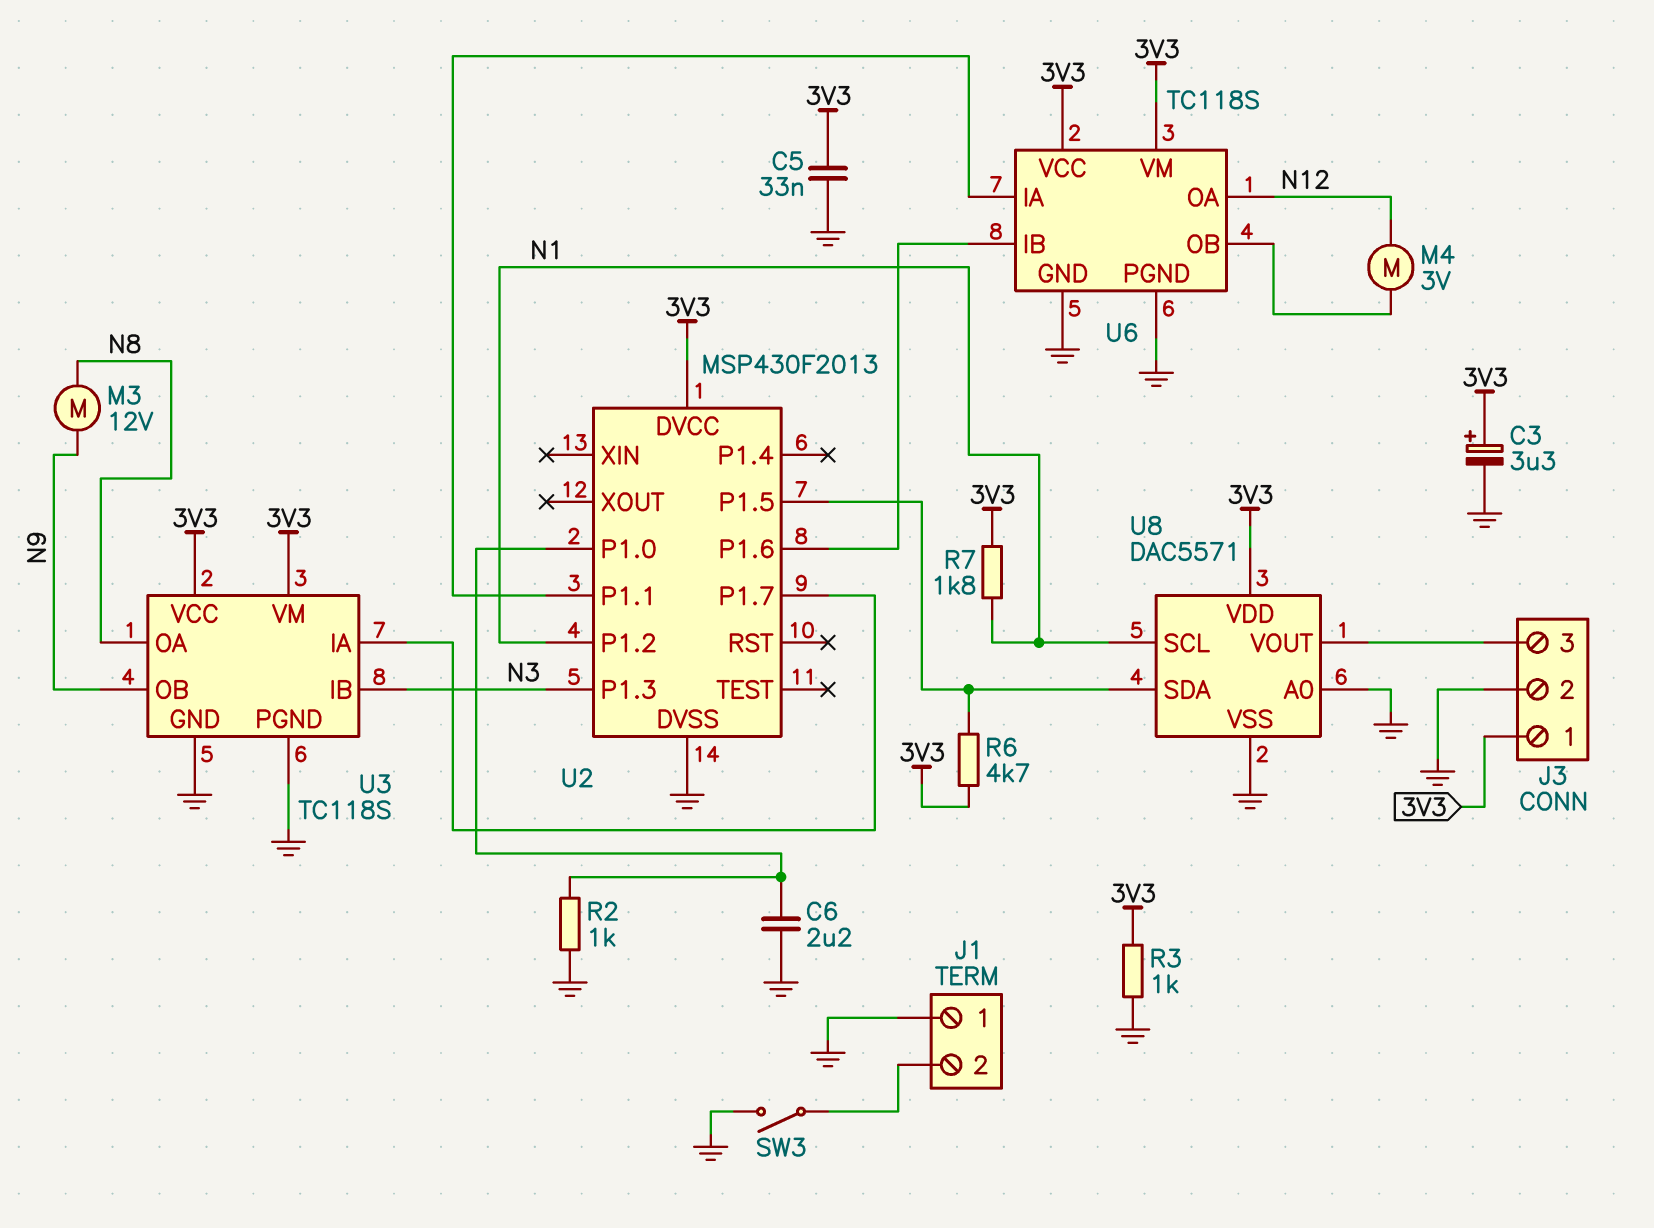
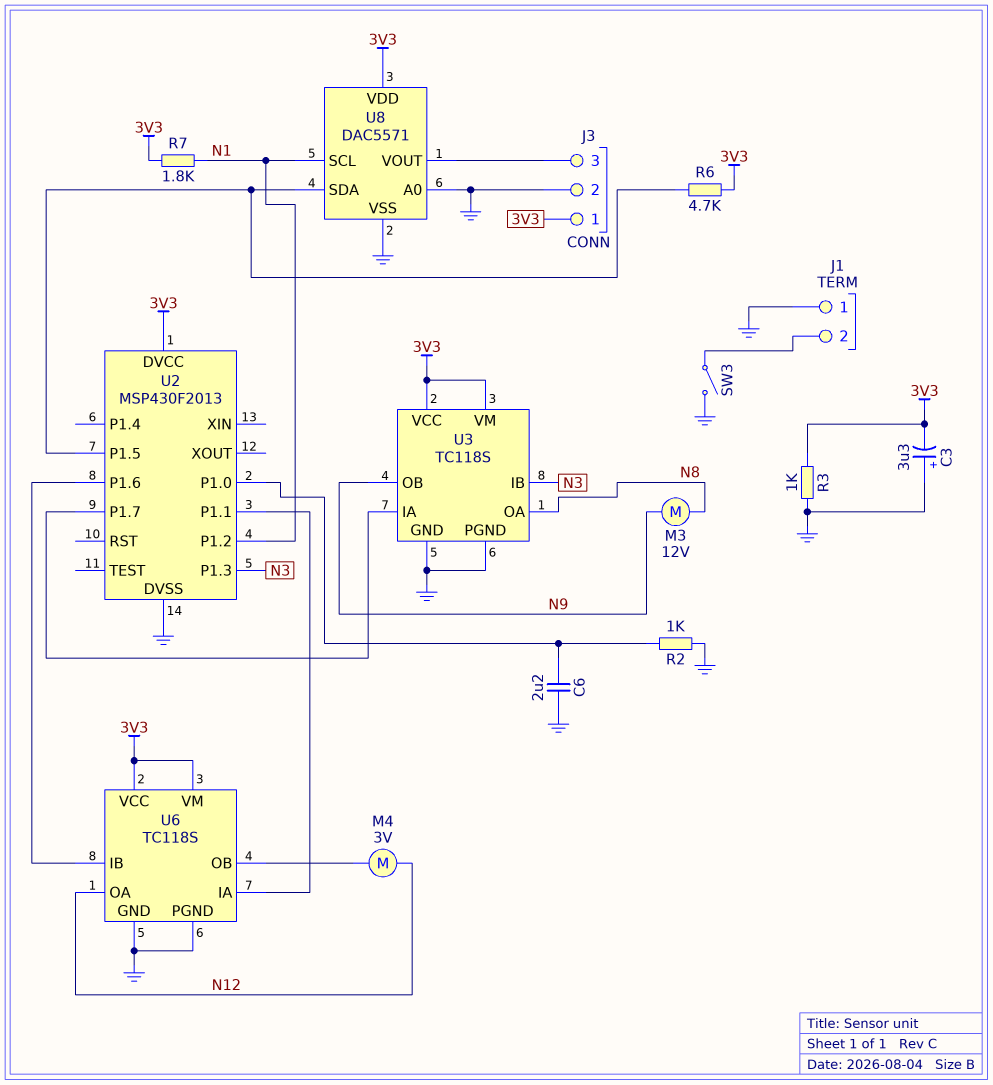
C3: 3.3uF (plus 3V3, minus GND) -> 3.3uF (plus GND, minus 3V3)
C5: 33nF (3V3, GND) -> none

